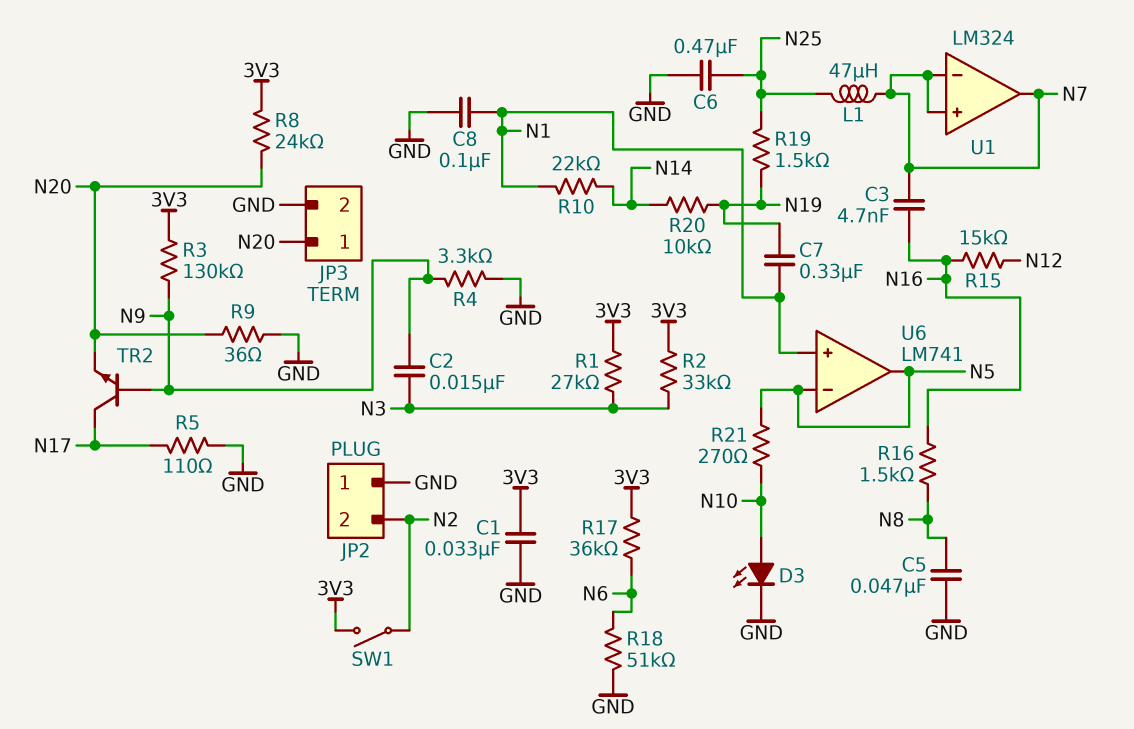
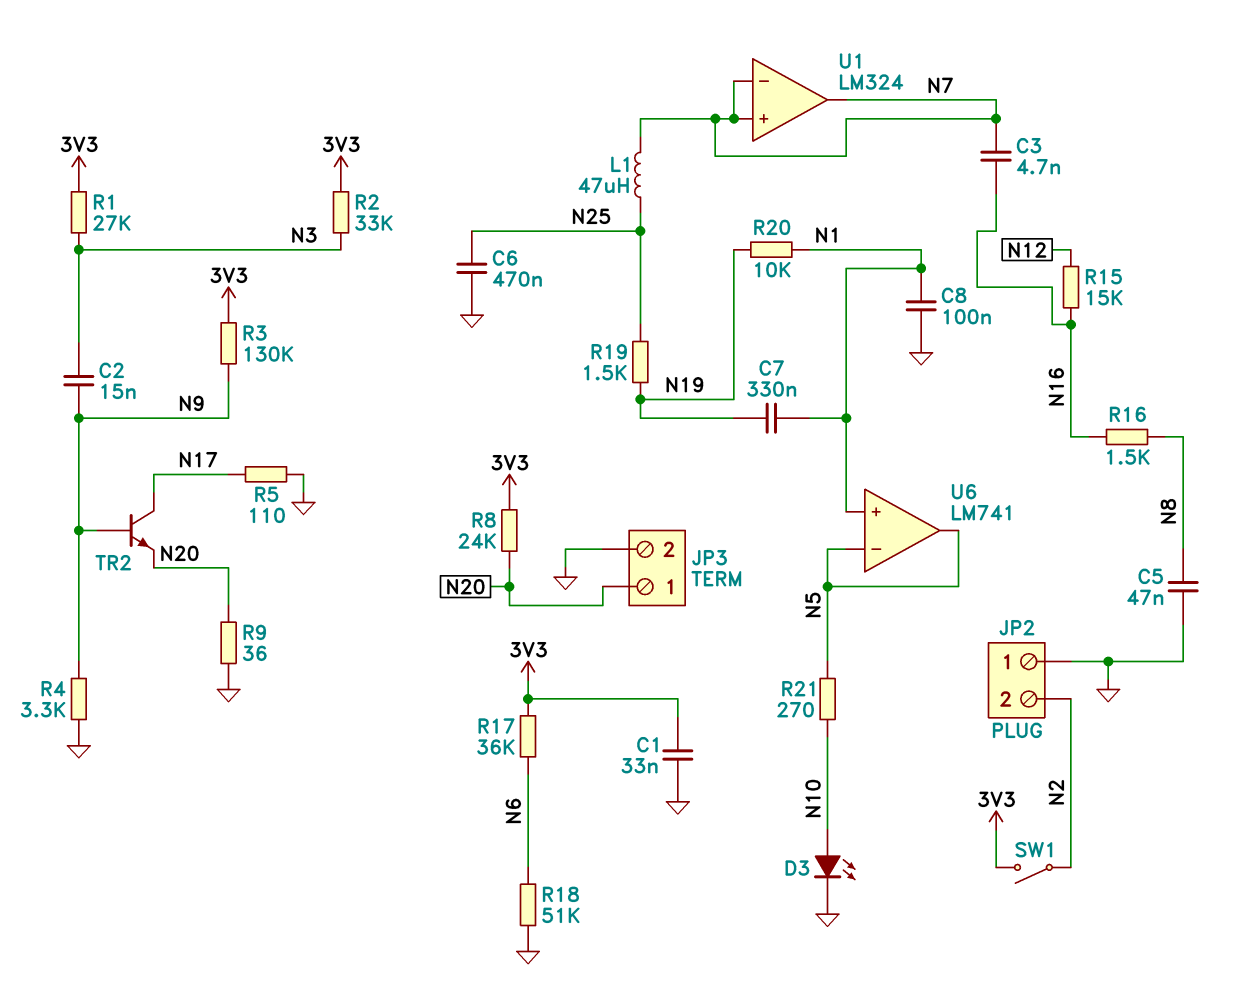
R10: 22k (N1, N14) -> none
R20: 10k (N14, N19) -> 10k (N1, N19)

